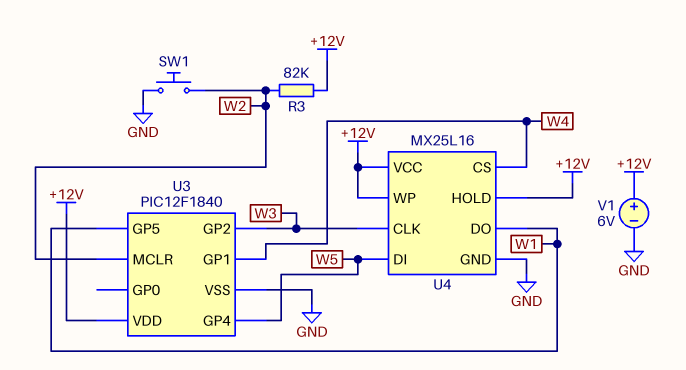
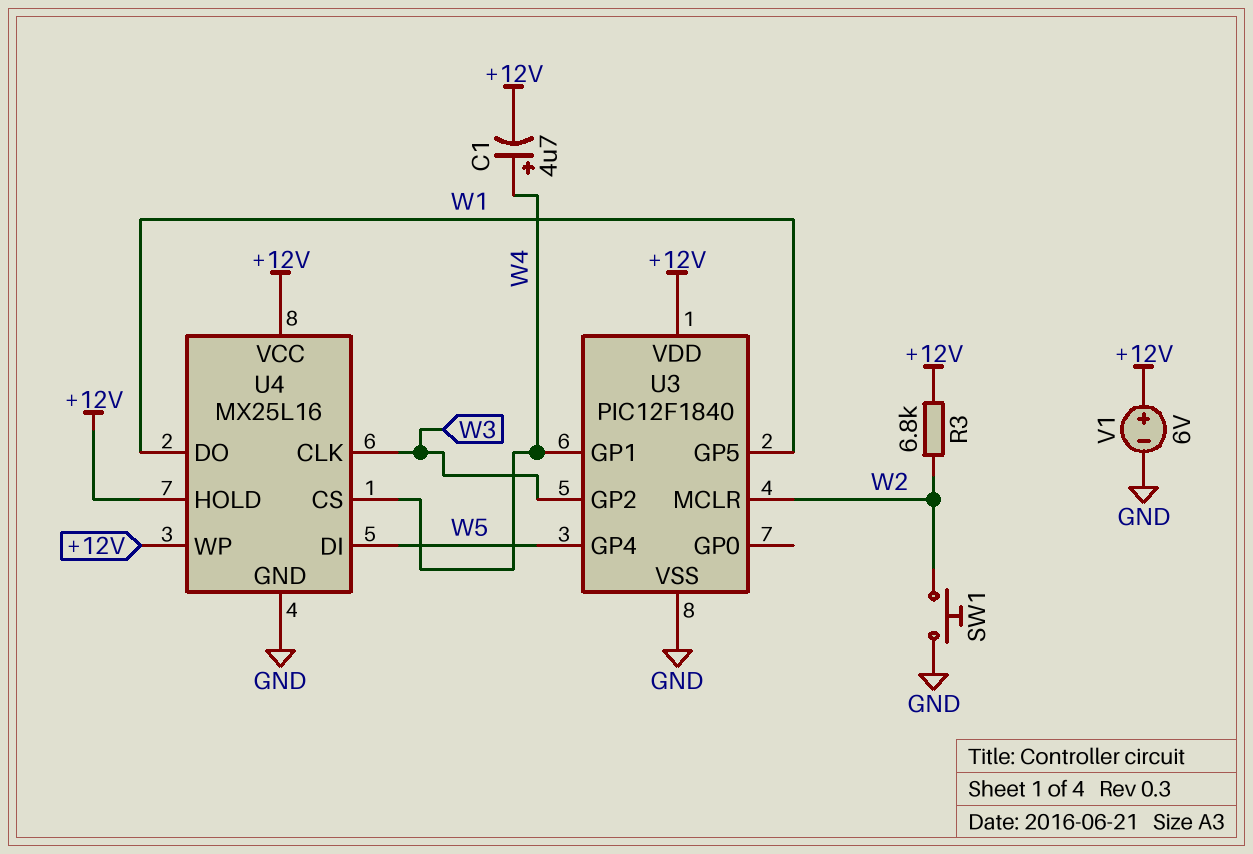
C1: none -> 4.7uF (plus W4, minus +12V)
R3: 82k (+12V, W2) -> 6.8k (+12V, W2)

